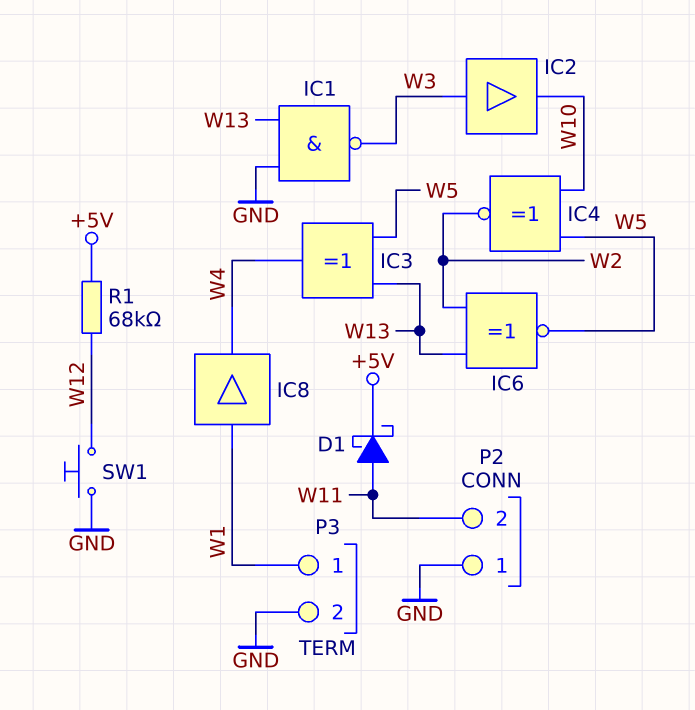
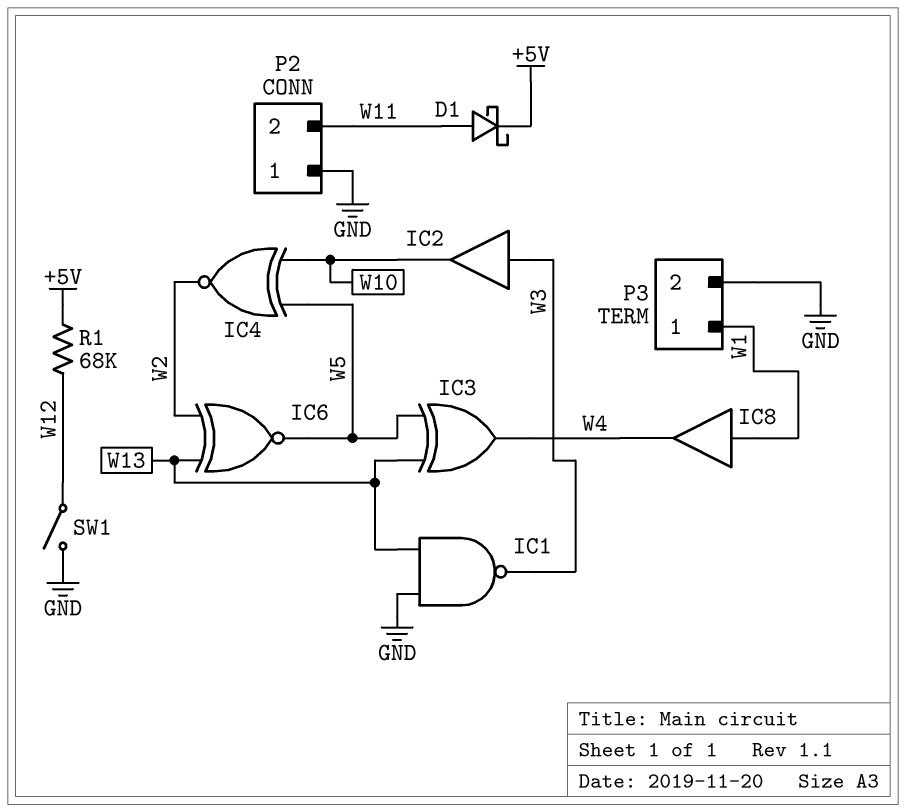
SW1: button (GND, W12) -> switch (GND, W12)

